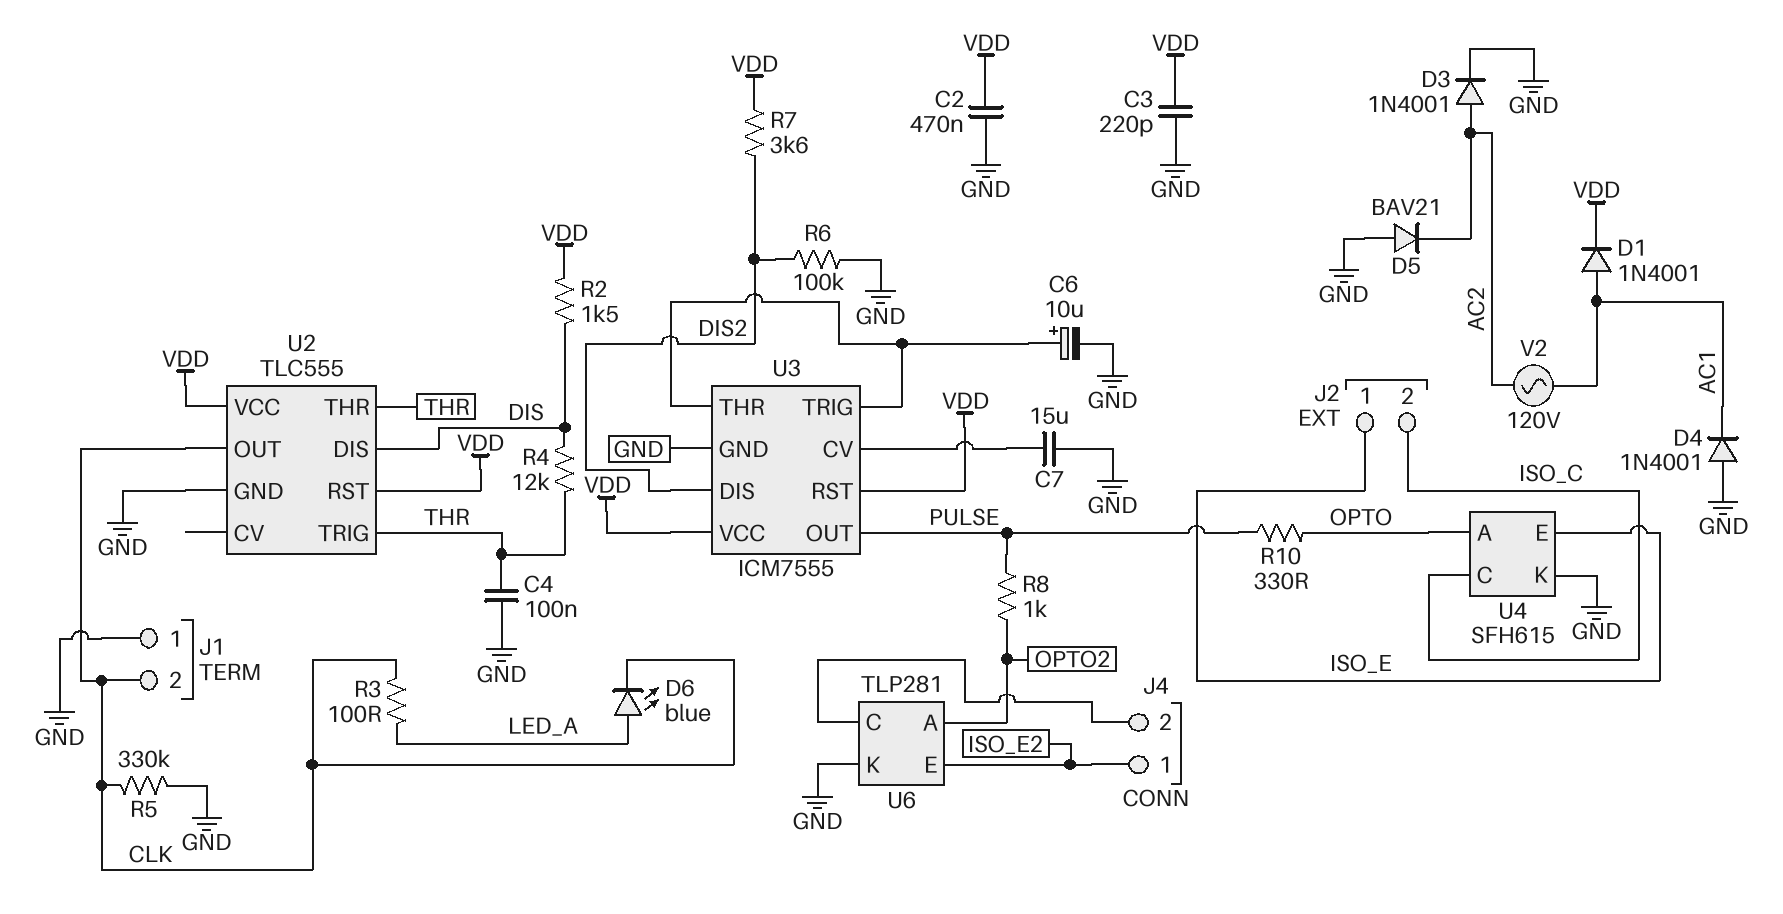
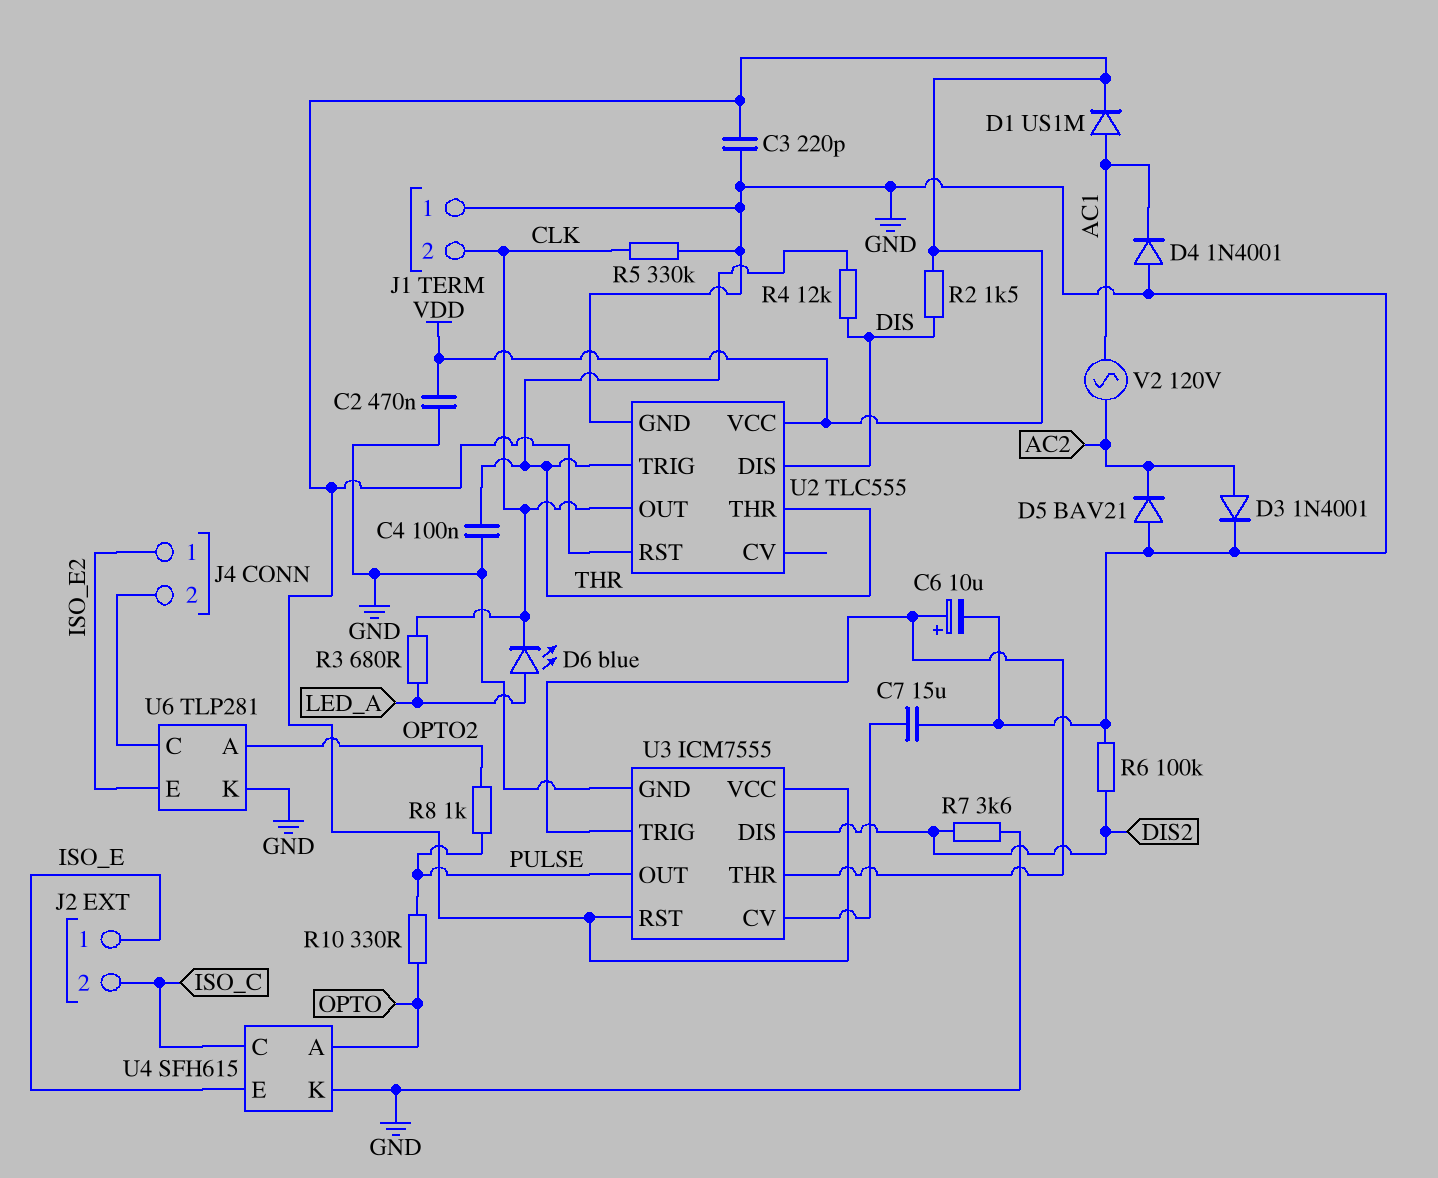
D1: diode 1N4001 (A AC1, K VDD) -> diode US1M (A AC1, K VDD)
R3: 100 (CLK, LED_A) -> 680 (CLK, LED_A)
R7: 3.6k (DIS2, VDD) -> 3.6k (DIS2, GND)

